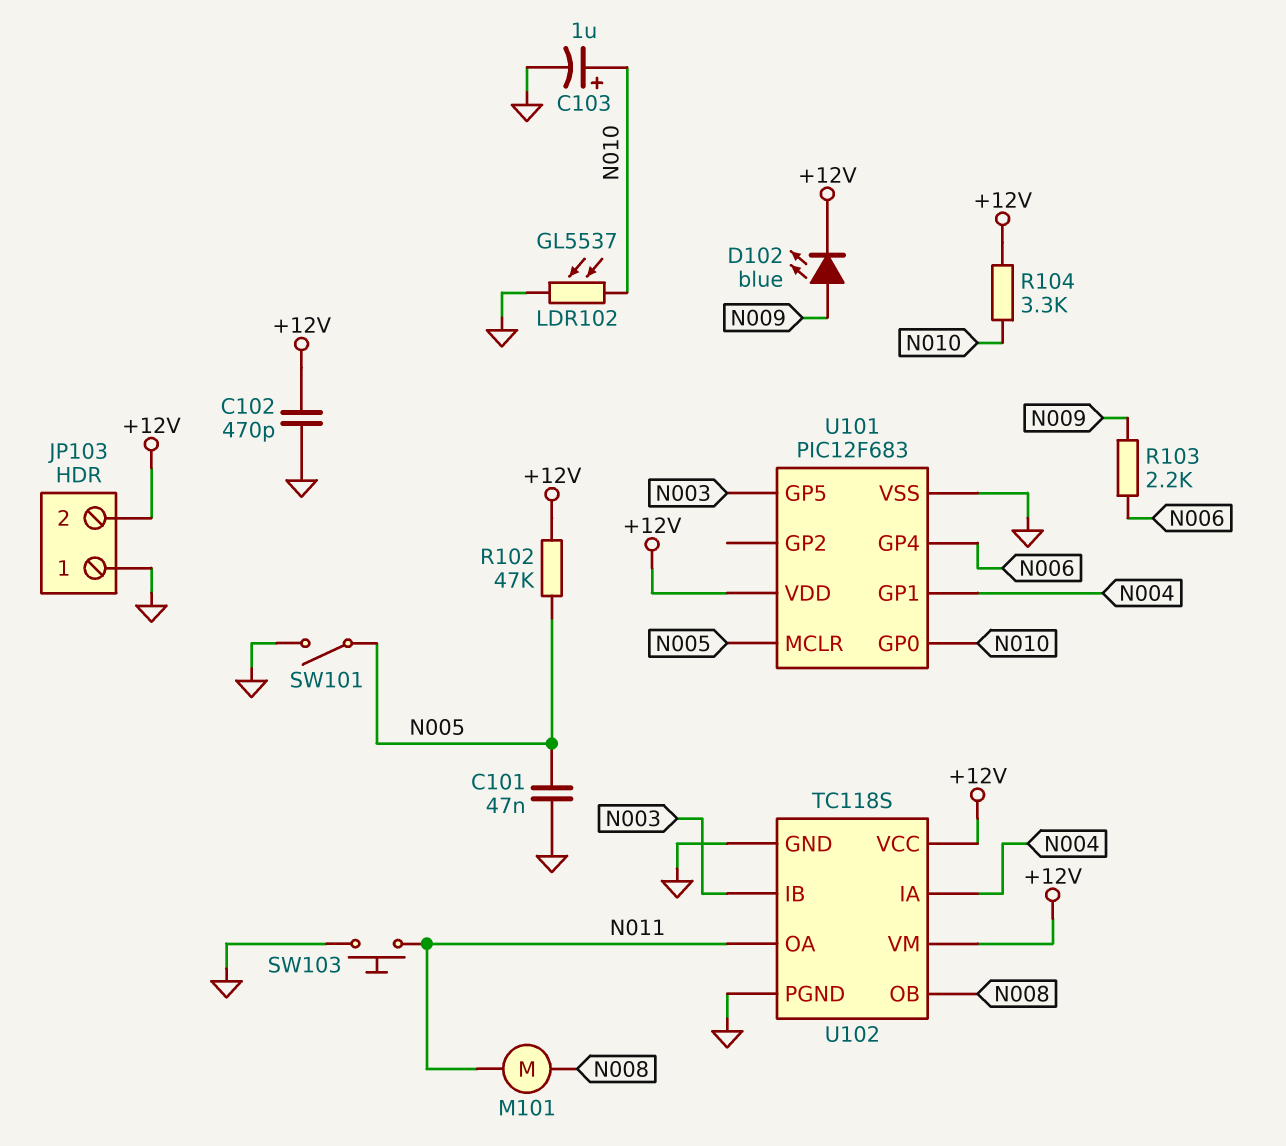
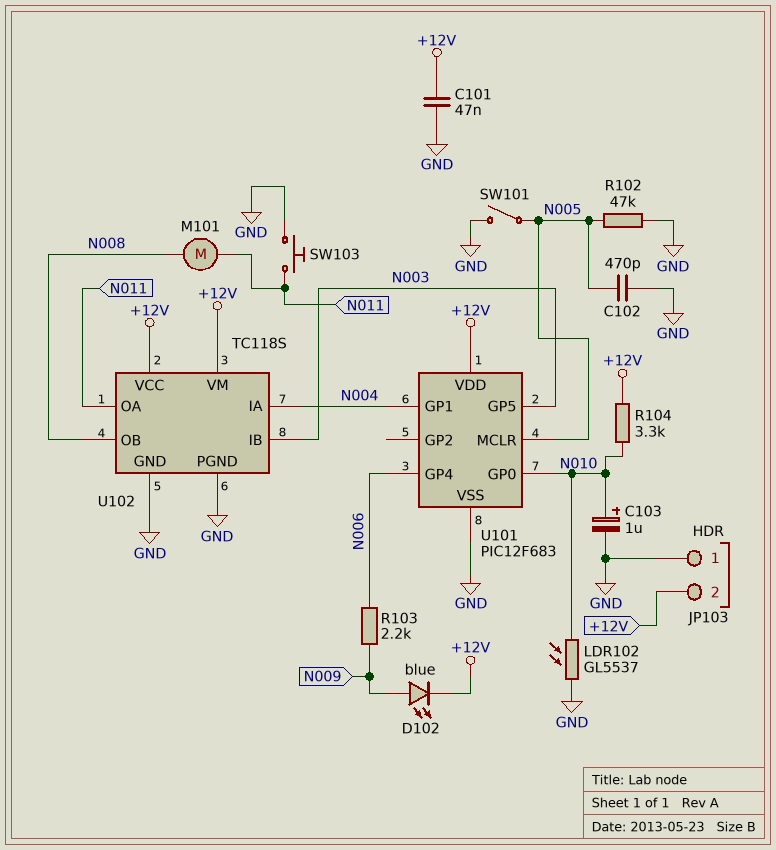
C101: 47nF (GND, N005) -> 47nF (+12V, GND)
C102: 470pF (+12V, GND) -> 470pF (GND, N005)
R102: 47k (+12V, N005) -> 47k (GND, N005)

